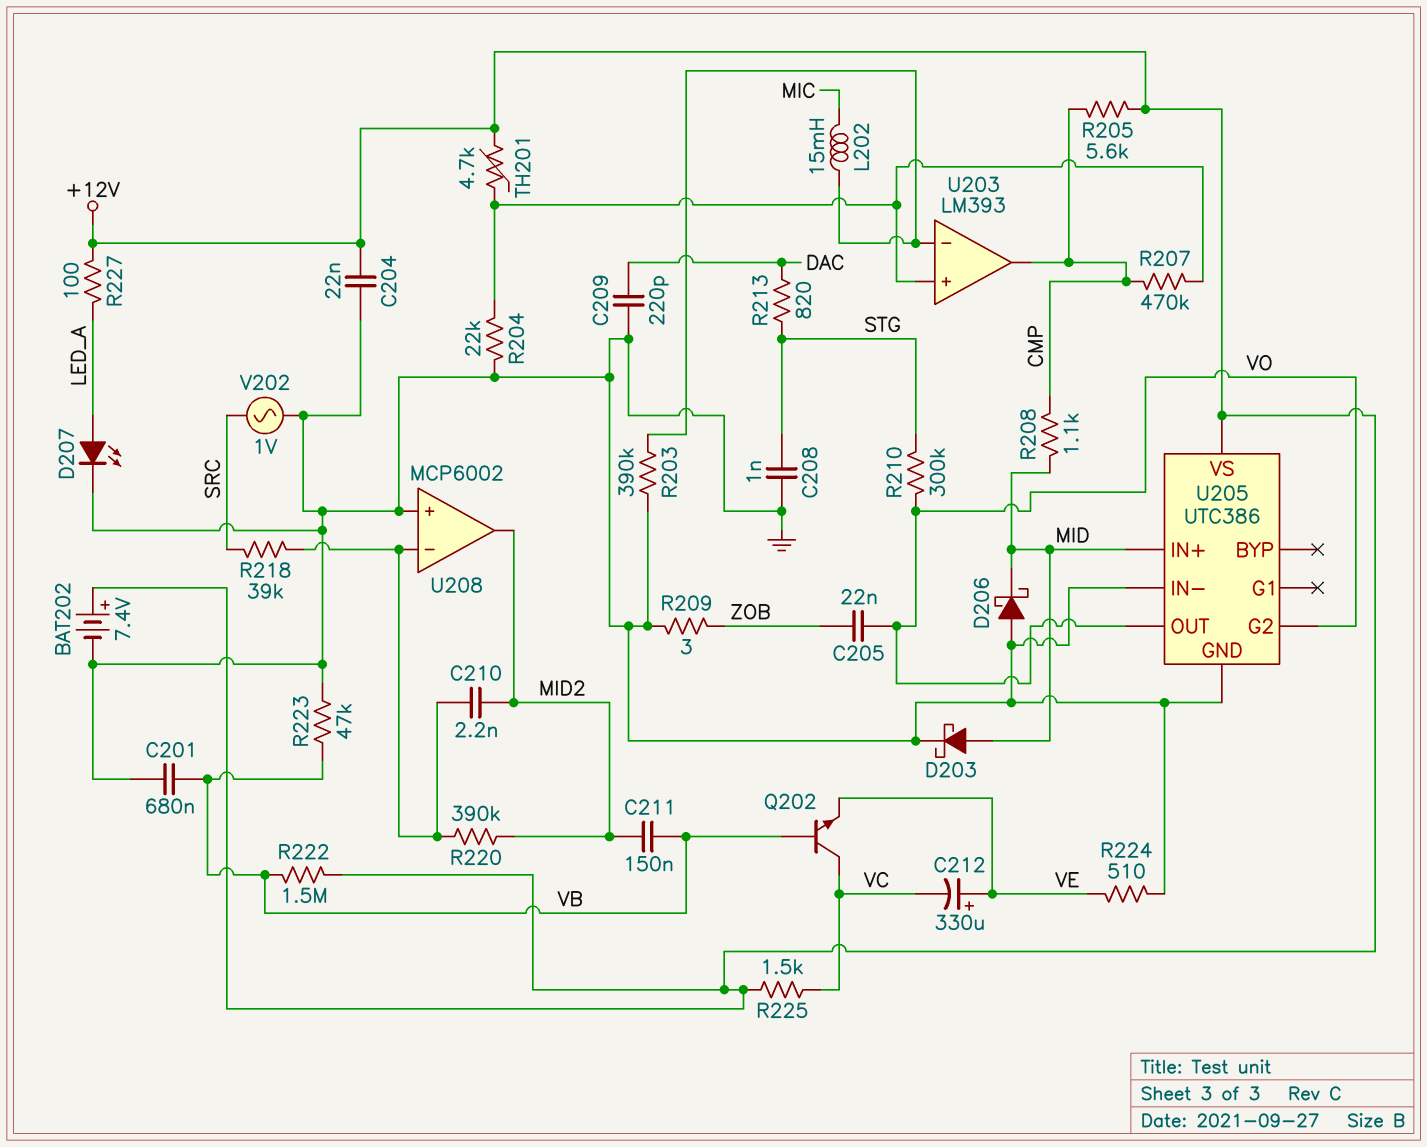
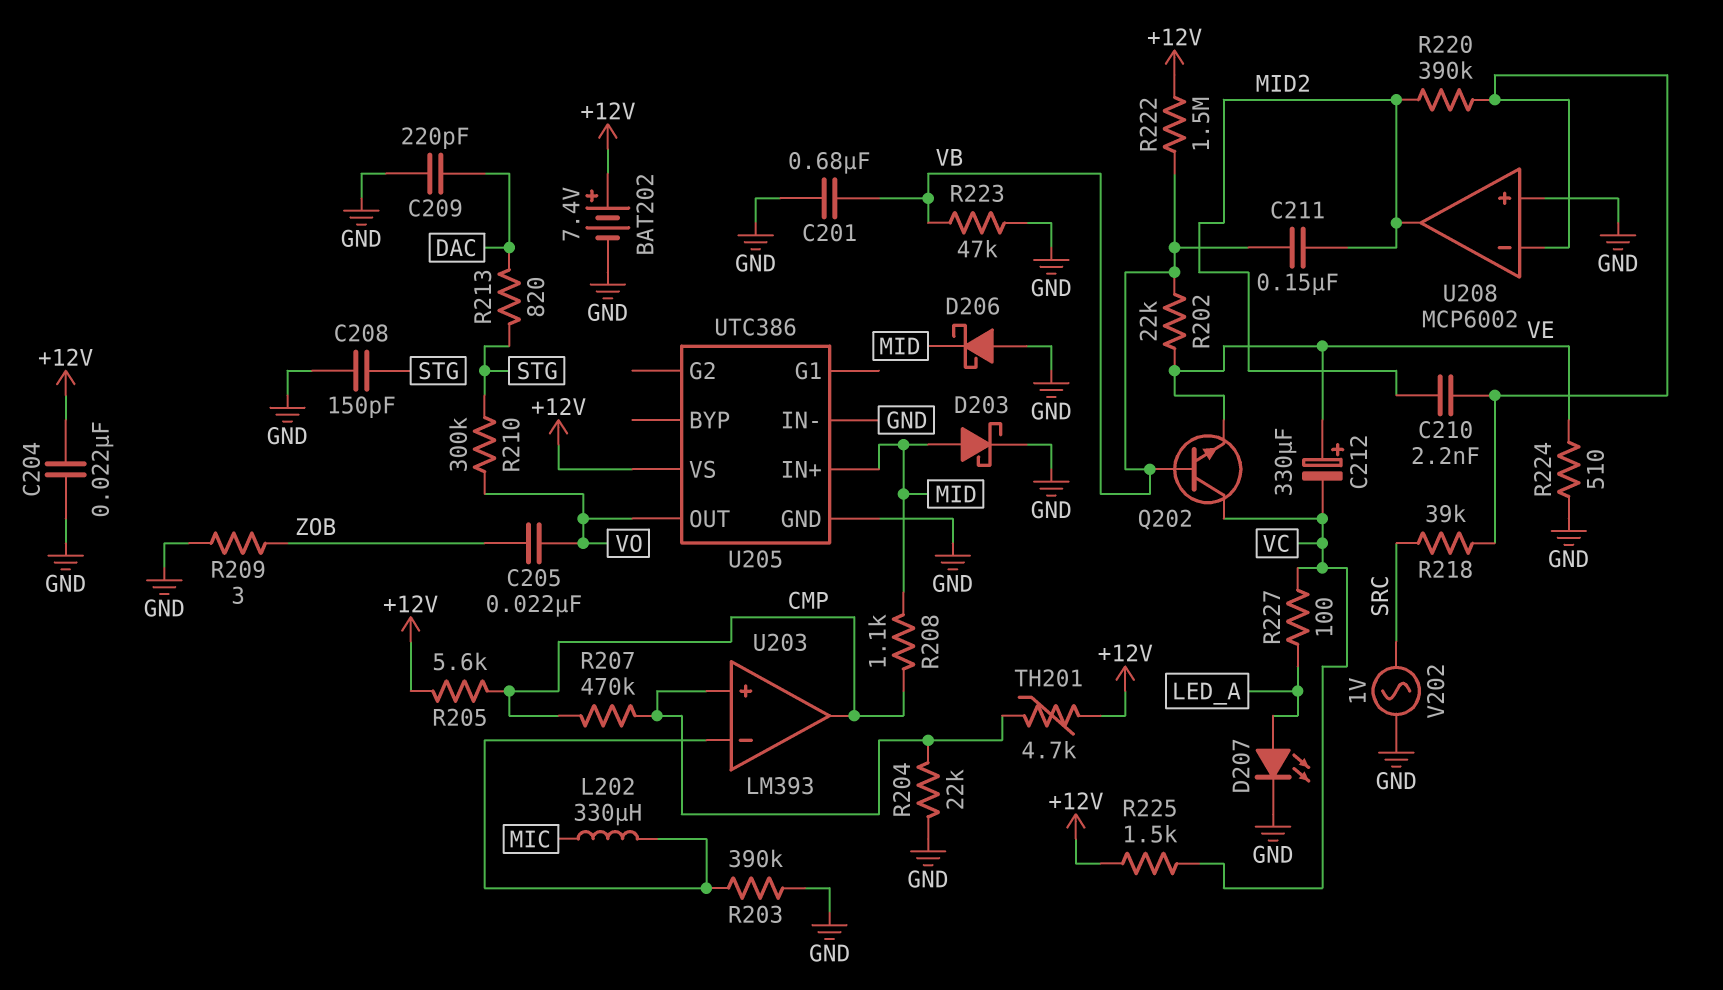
C208: 1nF (GND, STG) -> 150pF (GND, STG)
L202: 15mH (MIC, U203/in-) -> 330uH (MIC, U203/in-)
R202: none -> 22k (VB, VE)
R227: 100 (+12V, LED_A) -> 100 (LED_A, VC)
U205 pin G2: VO -> none

